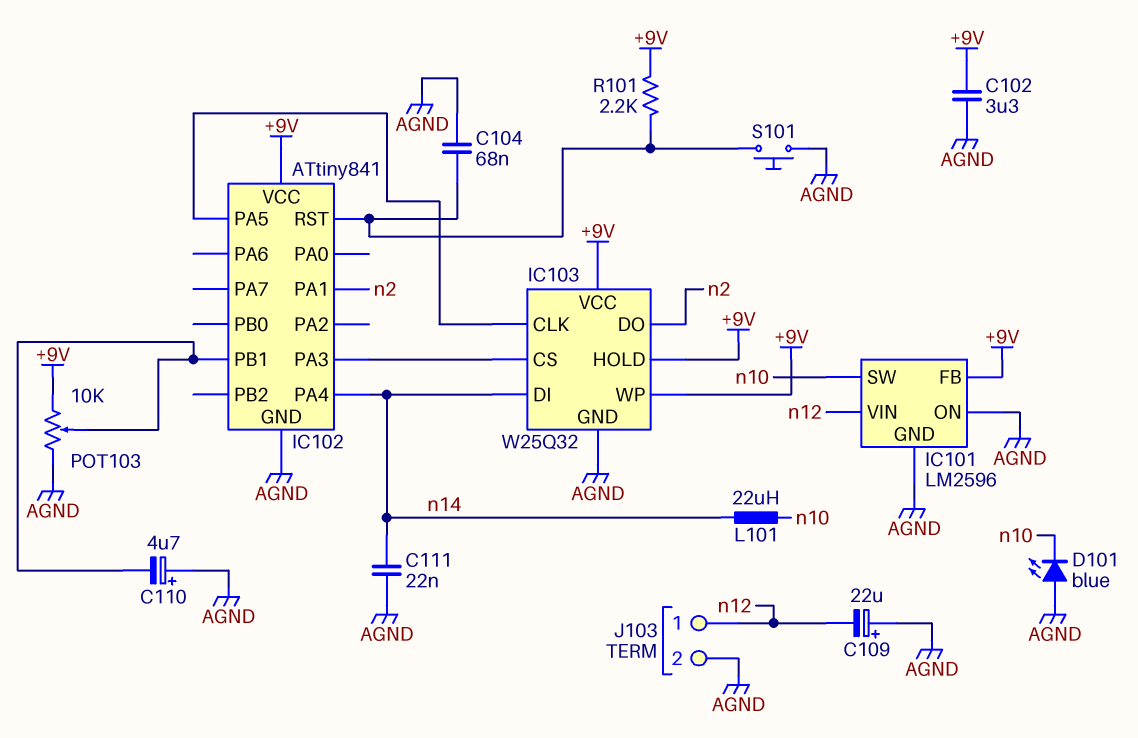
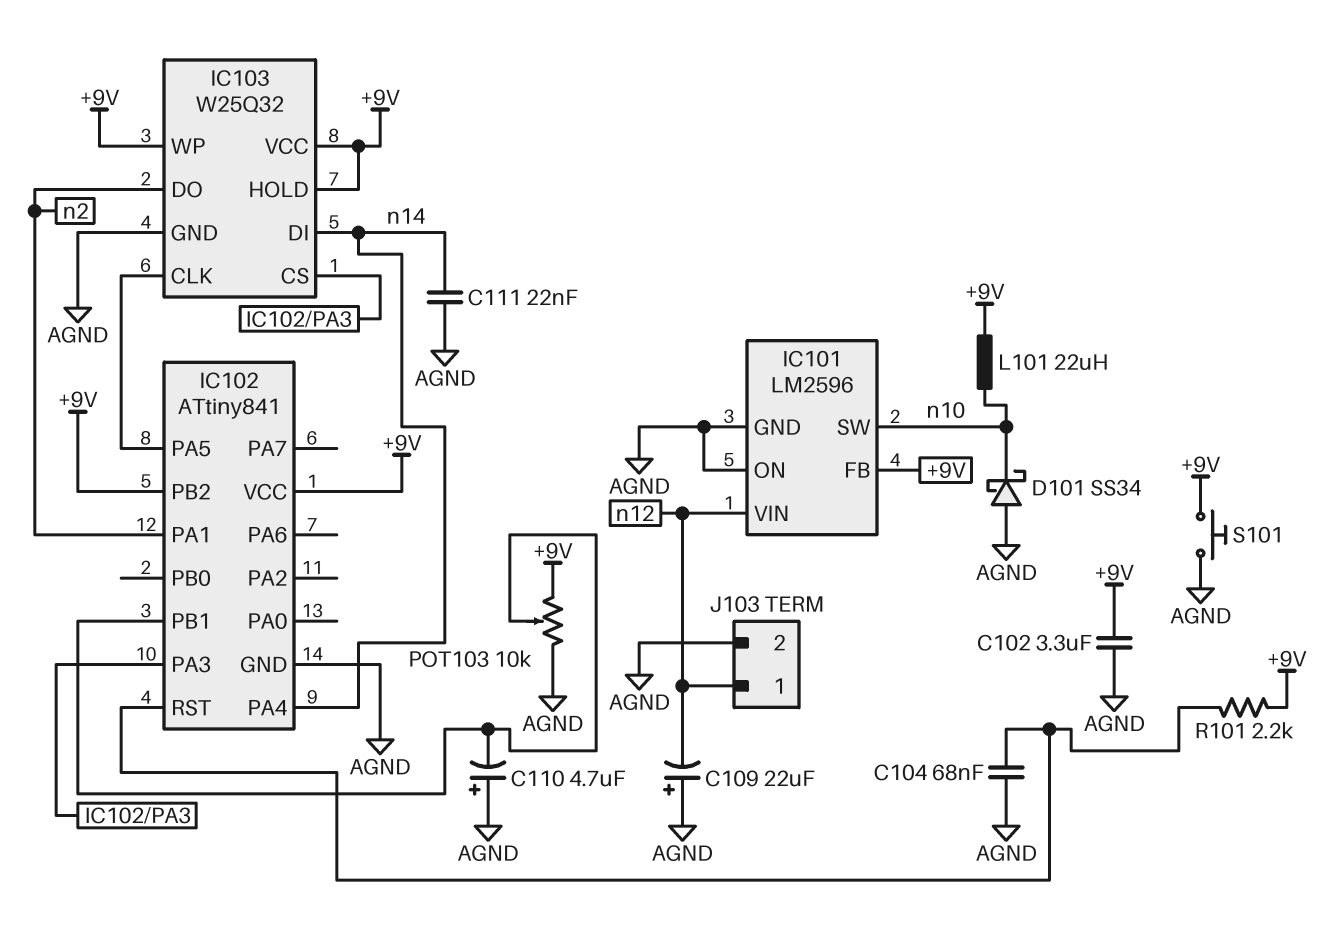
D101: LED blue (A AGND, K n10) -> schottky SS34 (A AGND, K n10)
IC102 pin PB2: none -> +9V
L101: 22uH (n10, n14) -> 22uH (+9V, n10)
S101: button (AGND, IC102/RST) -> button (+9V, AGND)

